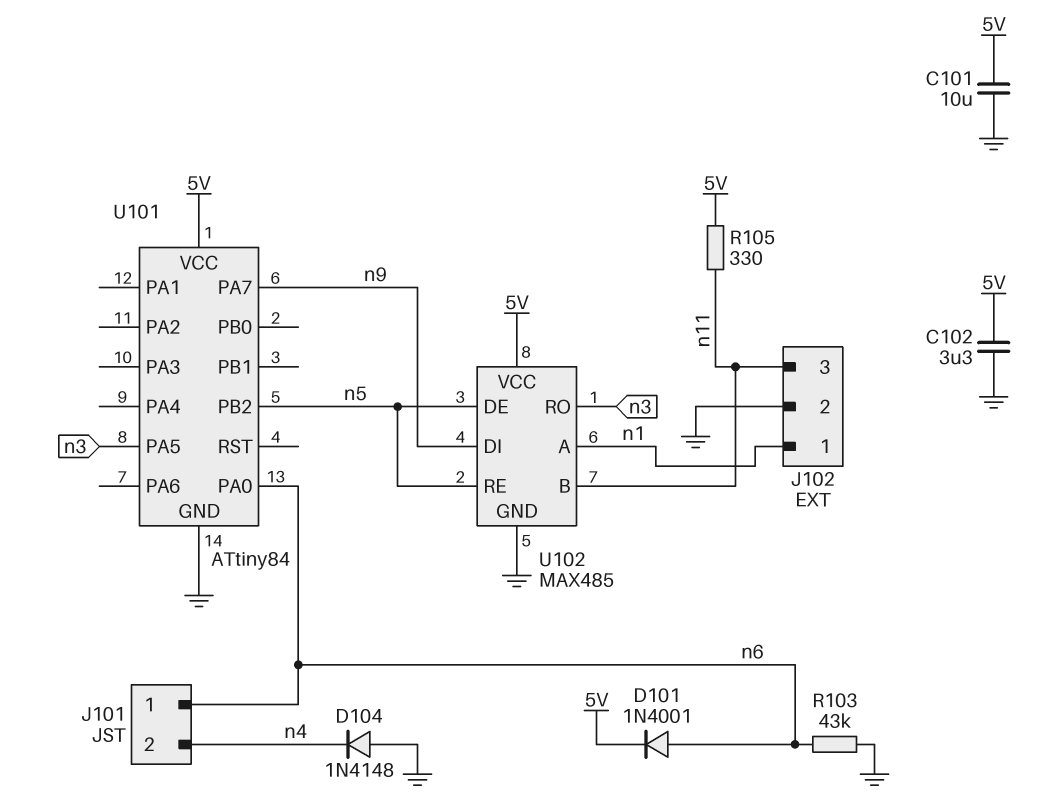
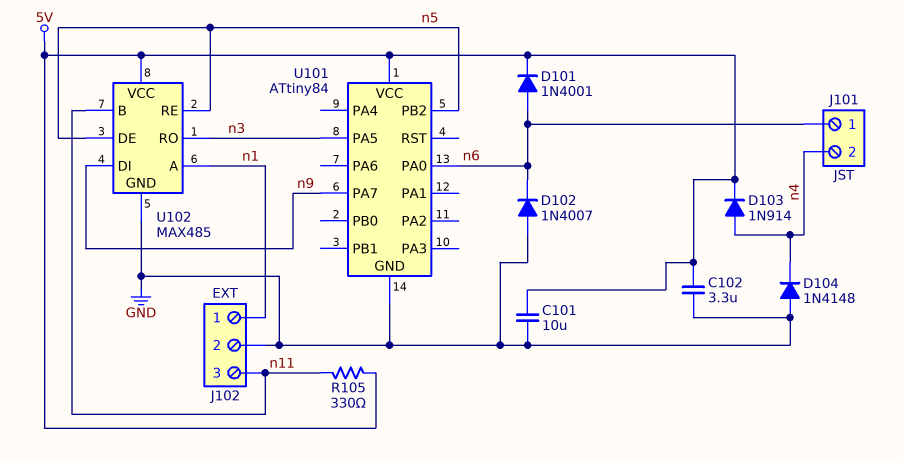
D102: none -> diode 1N4007 (A GND, K n6)
D103: none -> diode 1N914 (A n4, K 5V)
R103: 43k (GND, n6) -> none

